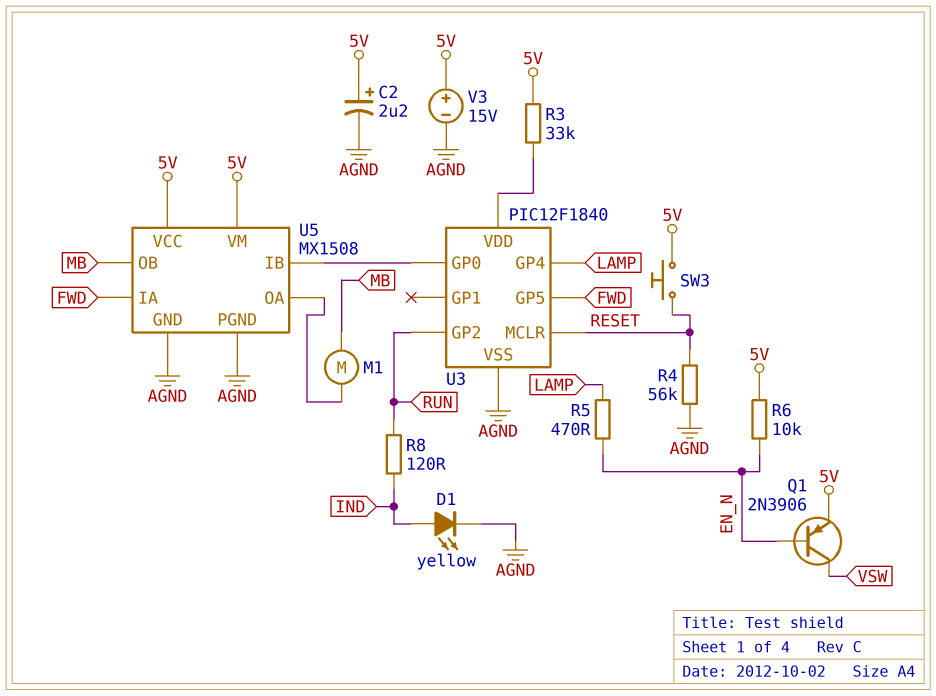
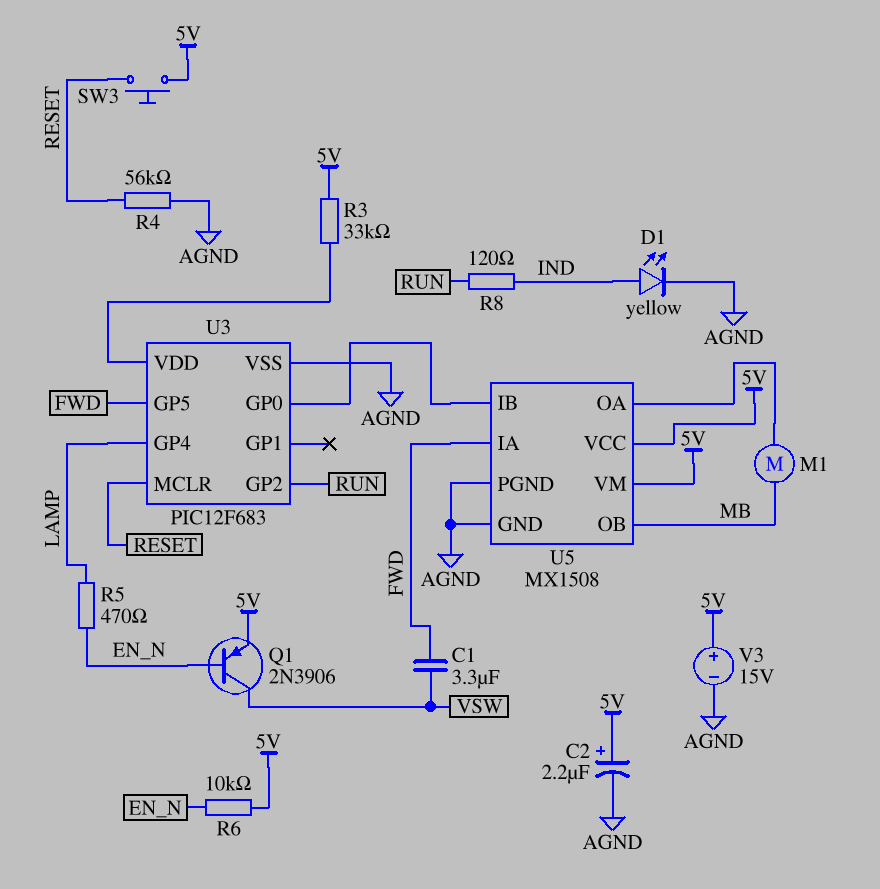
C1: none -> 3.3uF (FWD, VSW)
U3: PIC12F1840 -> PIC12F683

